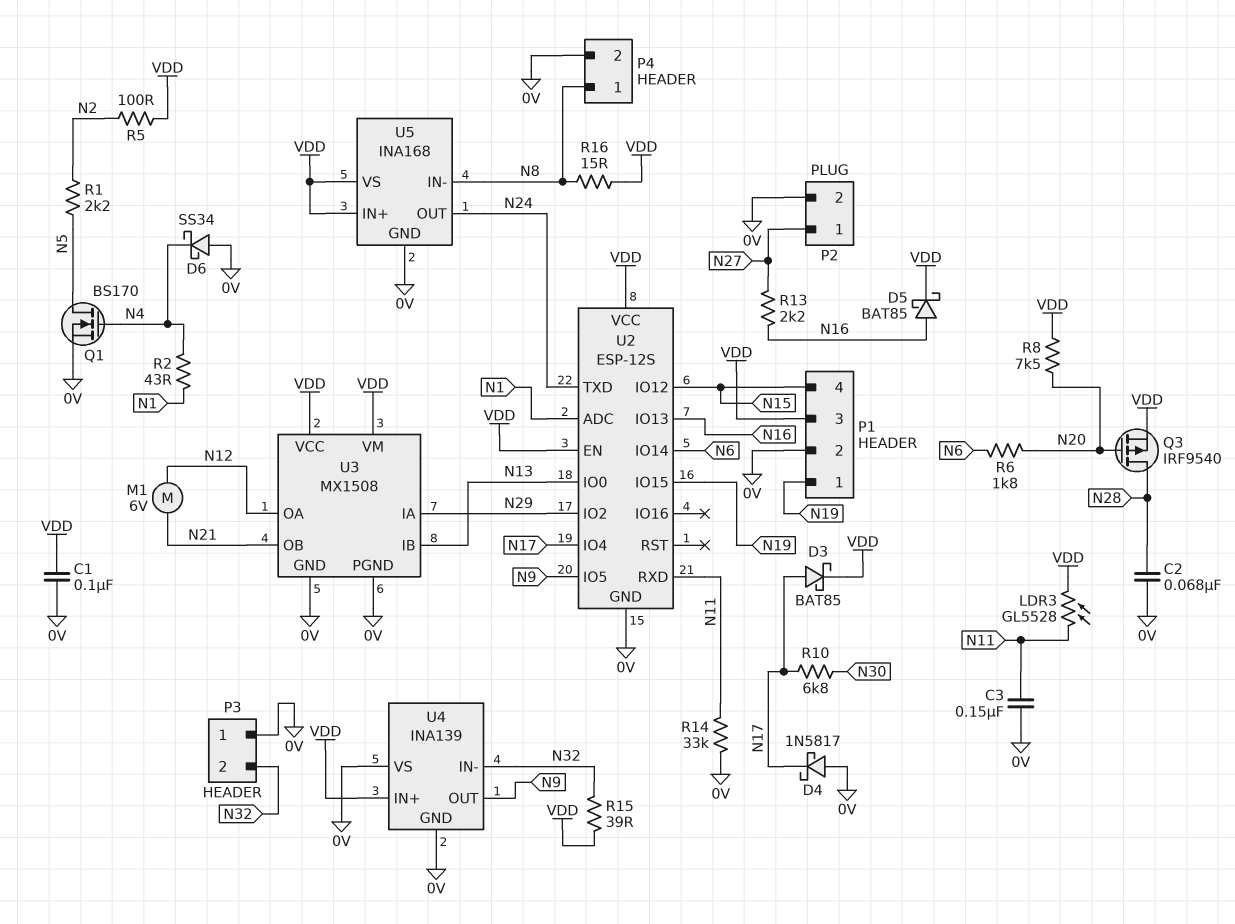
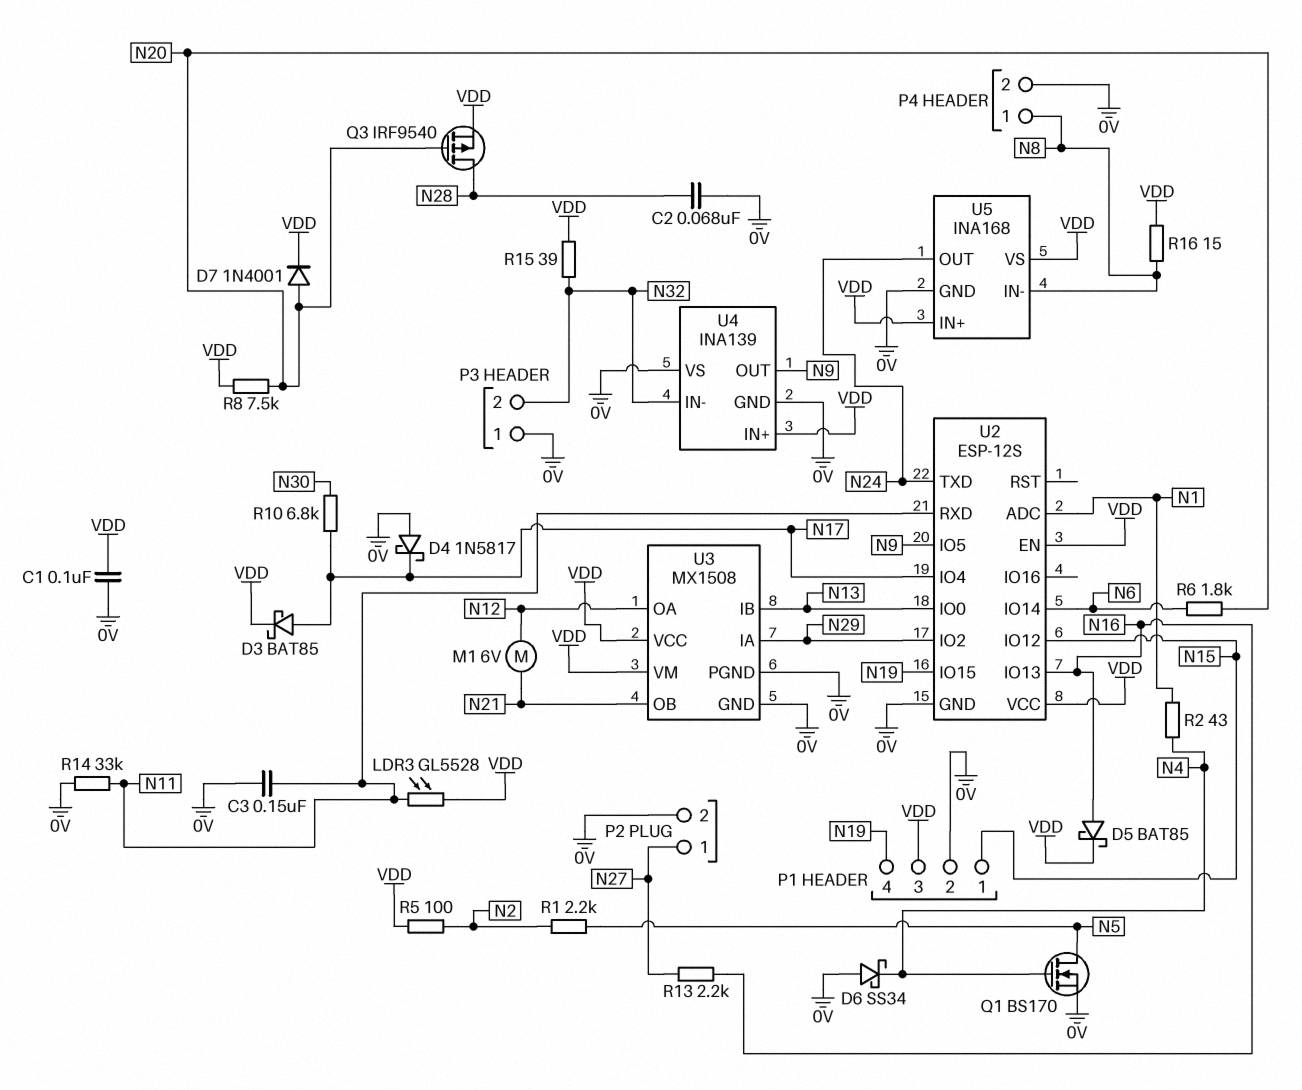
D7: none -> diode 1N4001 (A N20, K VDD)
P1 pin 1: N19 -> N15
P1 pin 4: N15 -> N19

